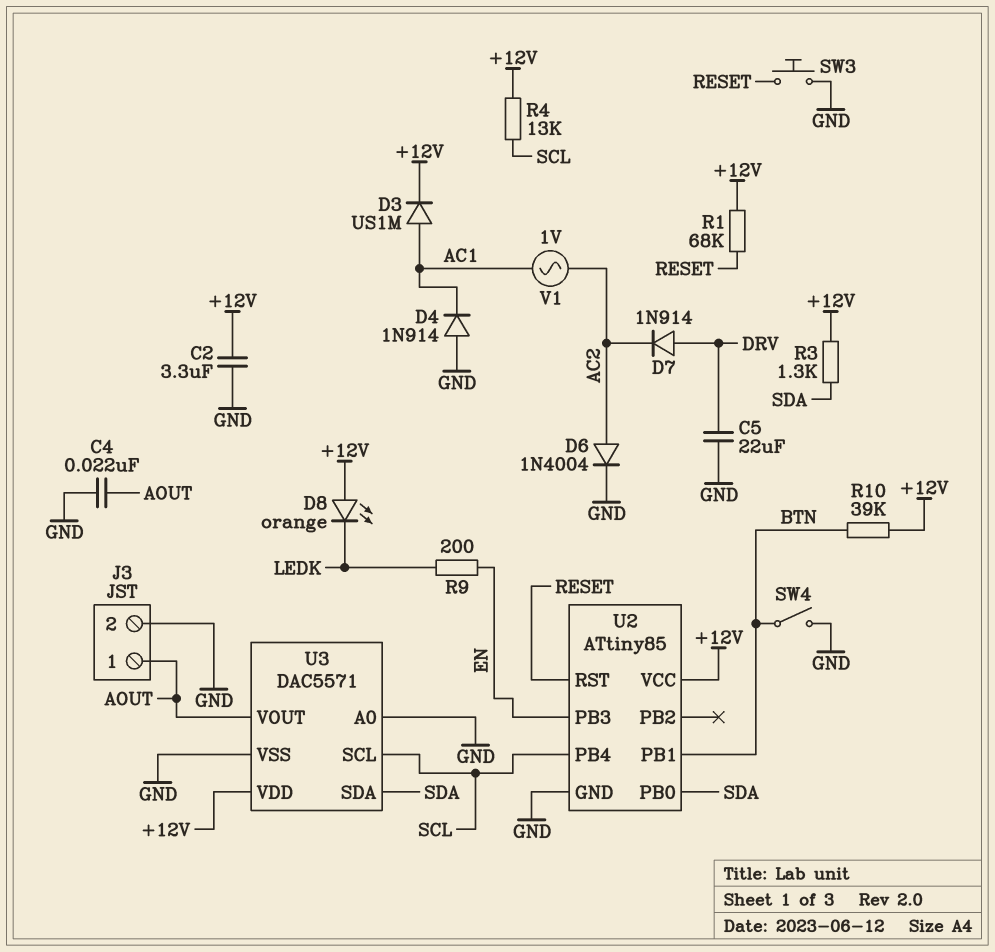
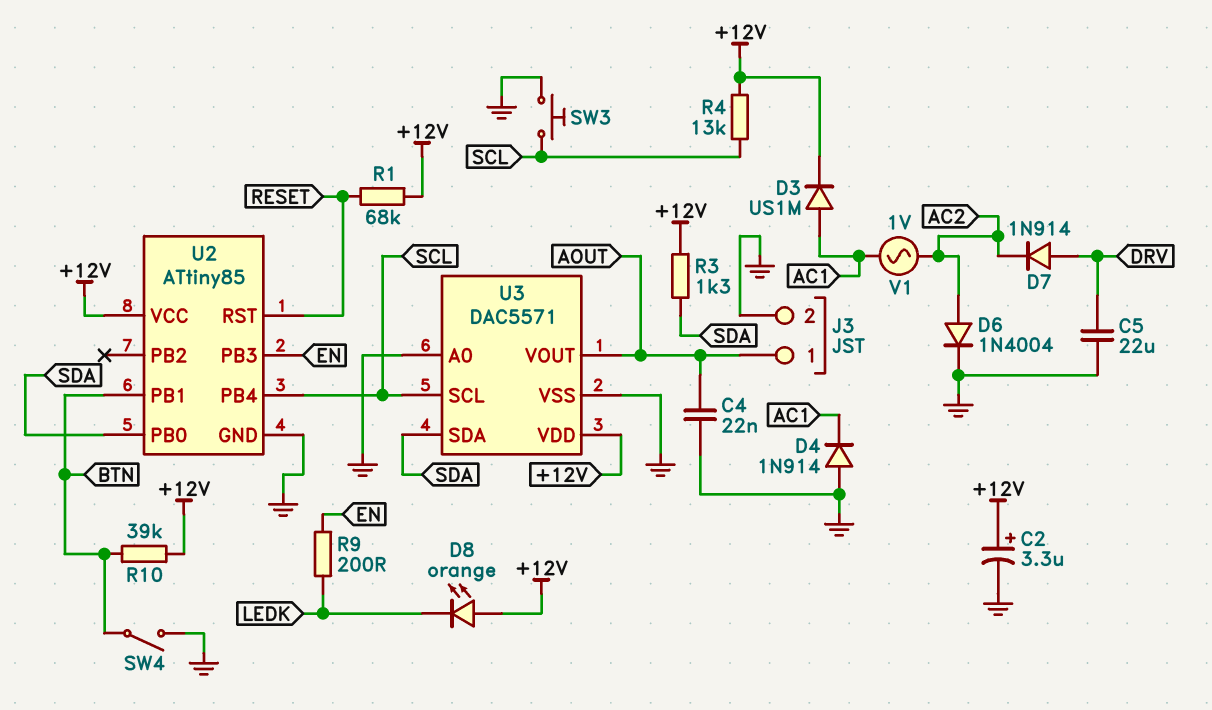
C2: 3.3uF (+12V, GND) -> 3.3uF (plus +12V, minus GND)
SW3: button (GND, RESET) -> button (GND, SCL)

